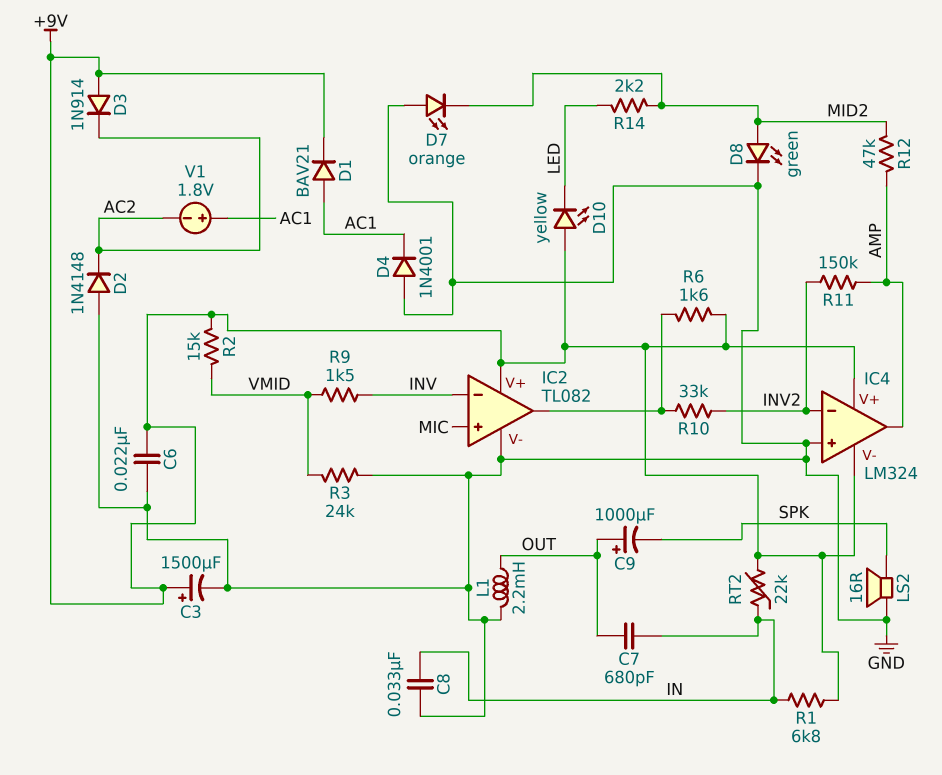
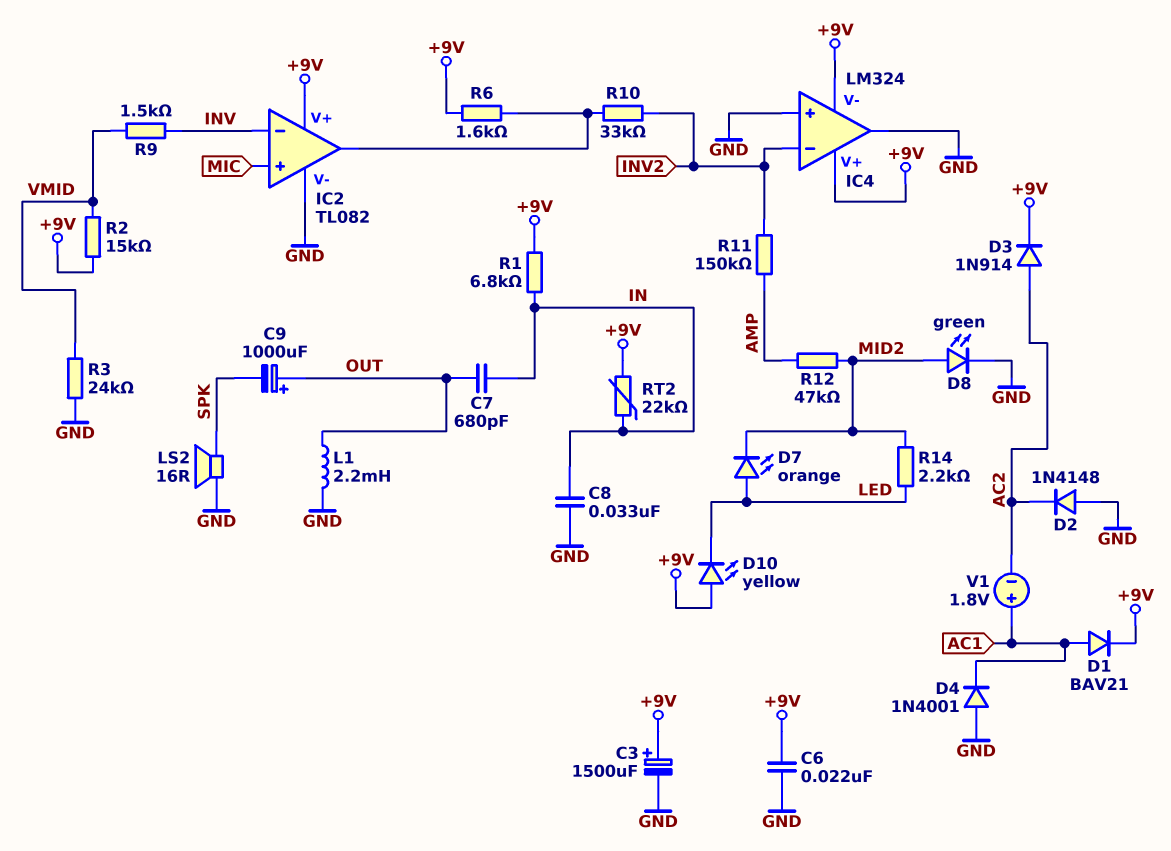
D3: diode 1N914 (A +9V, K AC2) -> diode 1N914 (A AC2, K +9V)
D7: LED orange (A GND, K MID2) -> LED orange (A LED, K MID2)
IC4 pin out: AMP -> GND

